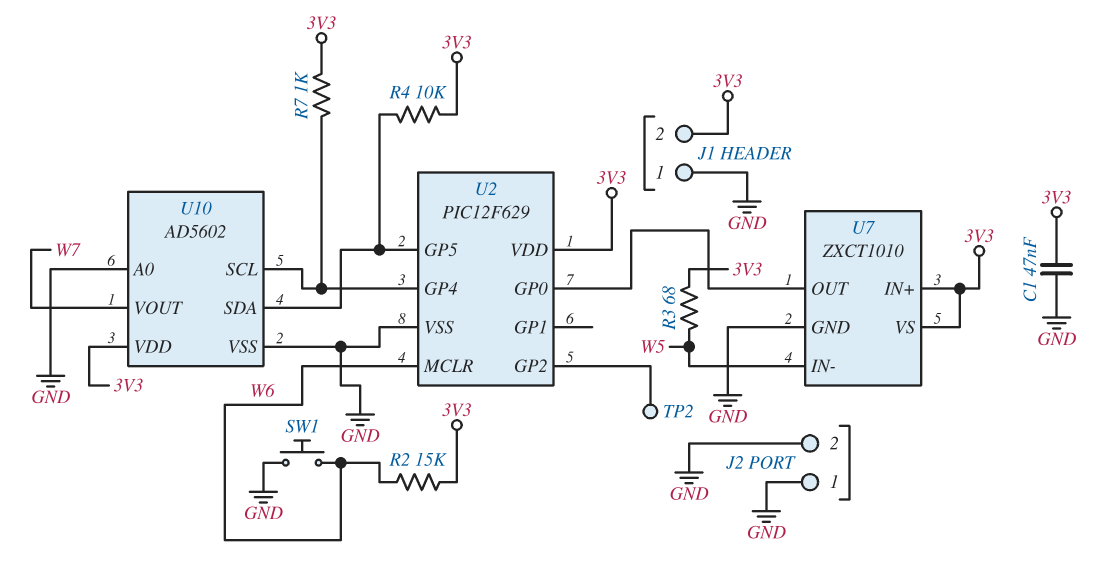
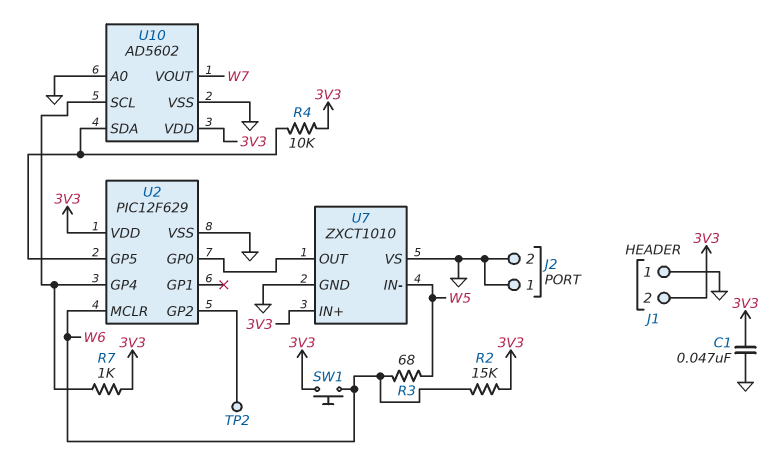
R3: 68 (3V3, W5) -> 68 (W5, W6)
SW1: button (GND, W6) -> button (3V3, W6)
U7 pin VS: 3V3 -> GND

